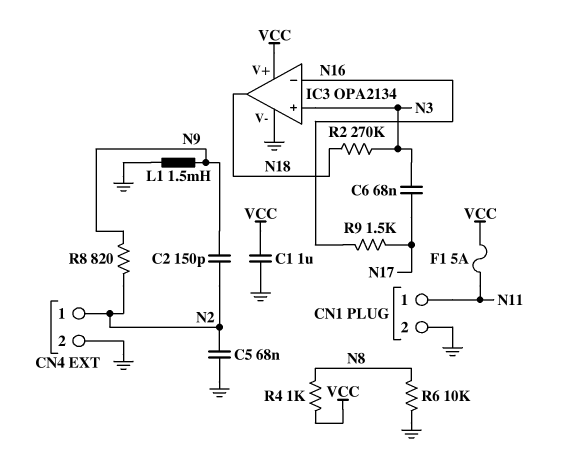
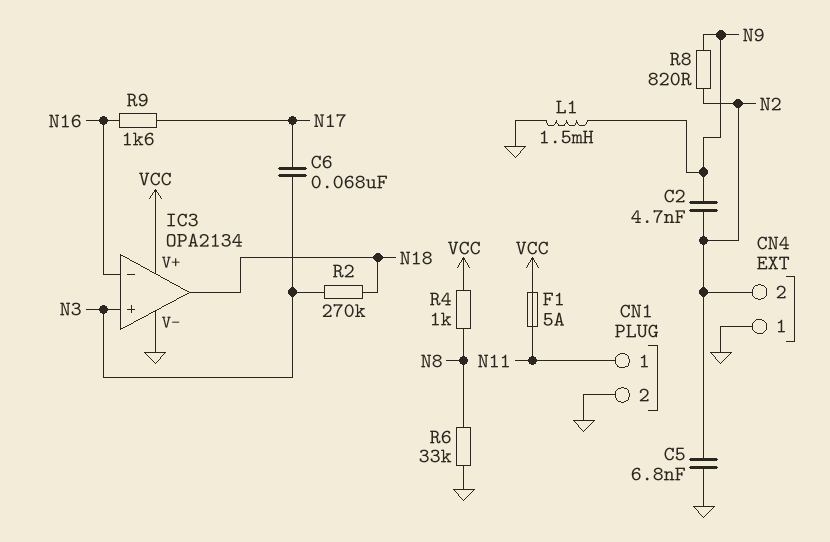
C1: 1uF (GND, VCC) -> none
C2: 150pF (N2, N9) -> 4.7nF (N2, N9)
C5: 68nF (GND, N2) -> 6.8nF (GND, N2)
CN4 pin 1: N2 -> GND
CN4 pin 2: GND -> N2
R6: 10k (GND, N8) -> 33k (GND, N8)
R9: 1.5k (N16, N17) -> 1.6k (N16, N17)

